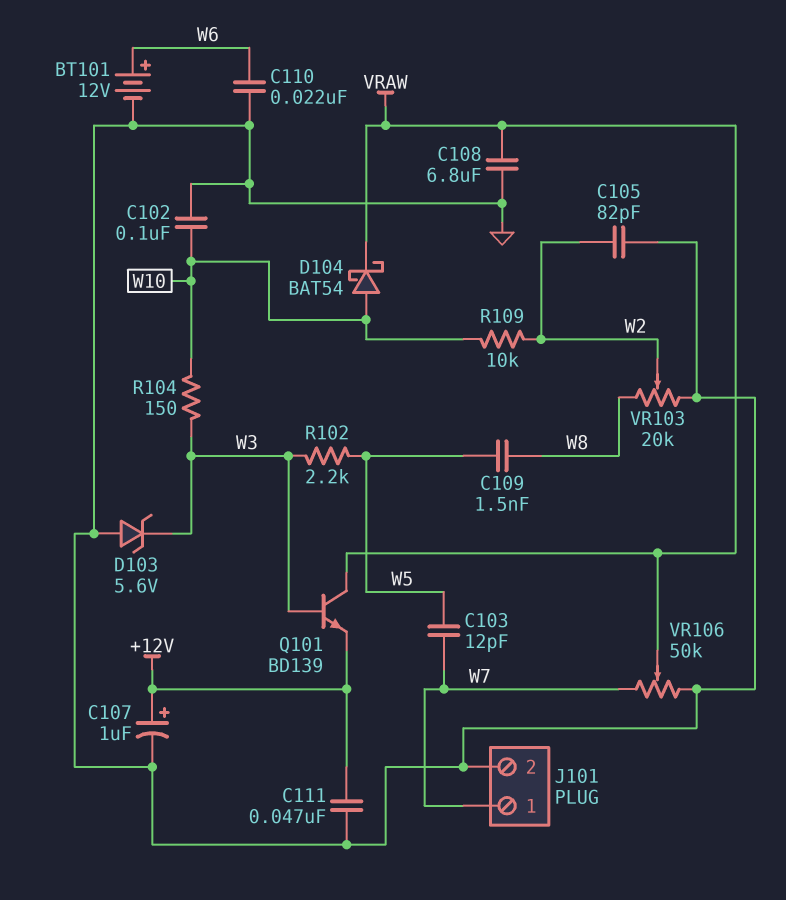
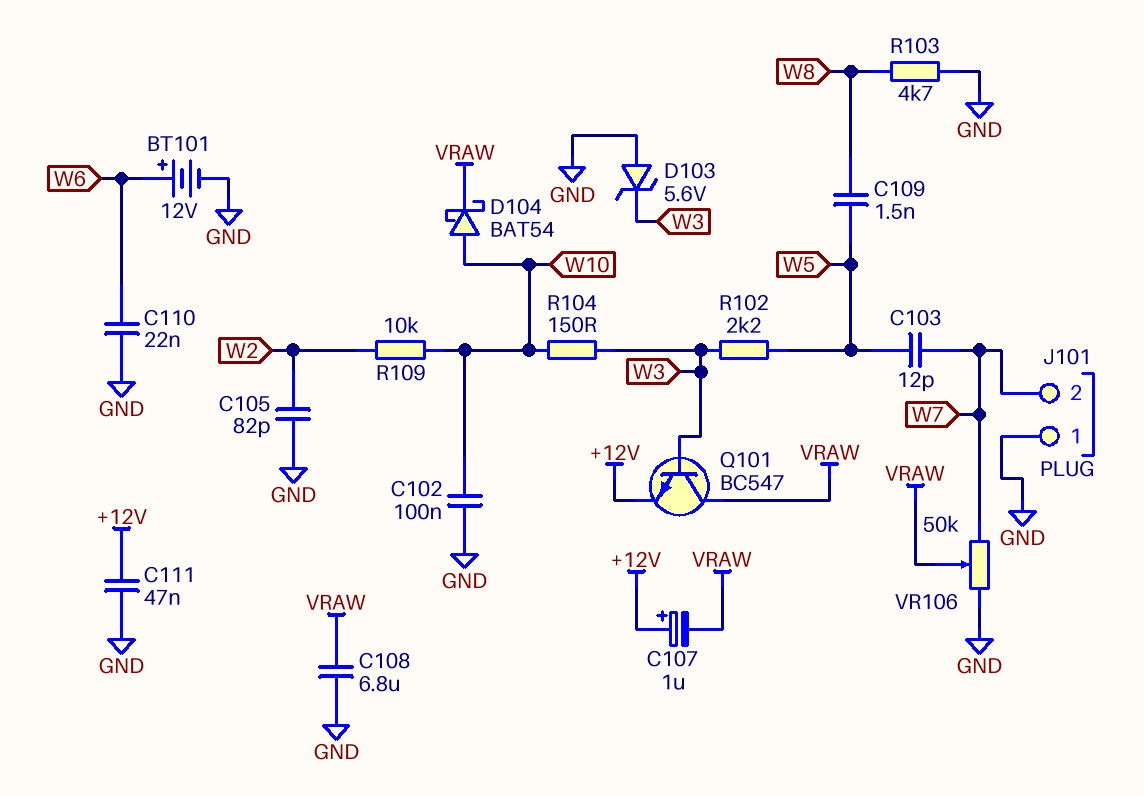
C107: 1uF (plus +12V, minus GND) -> 1uF (plus +12V, minus VRAW)
J101 pin 1: W7 -> GND
J101 pin 2: GND -> W7
Q101: NPN BD139 (B W3, C VRAW, E +12V) -> NPN BC547 (B W3, C VRAW, E +12V)
R103: none -> 4.7k (GND, W8)
VR103: 20k (GND, W8, wiper W2) -> none

